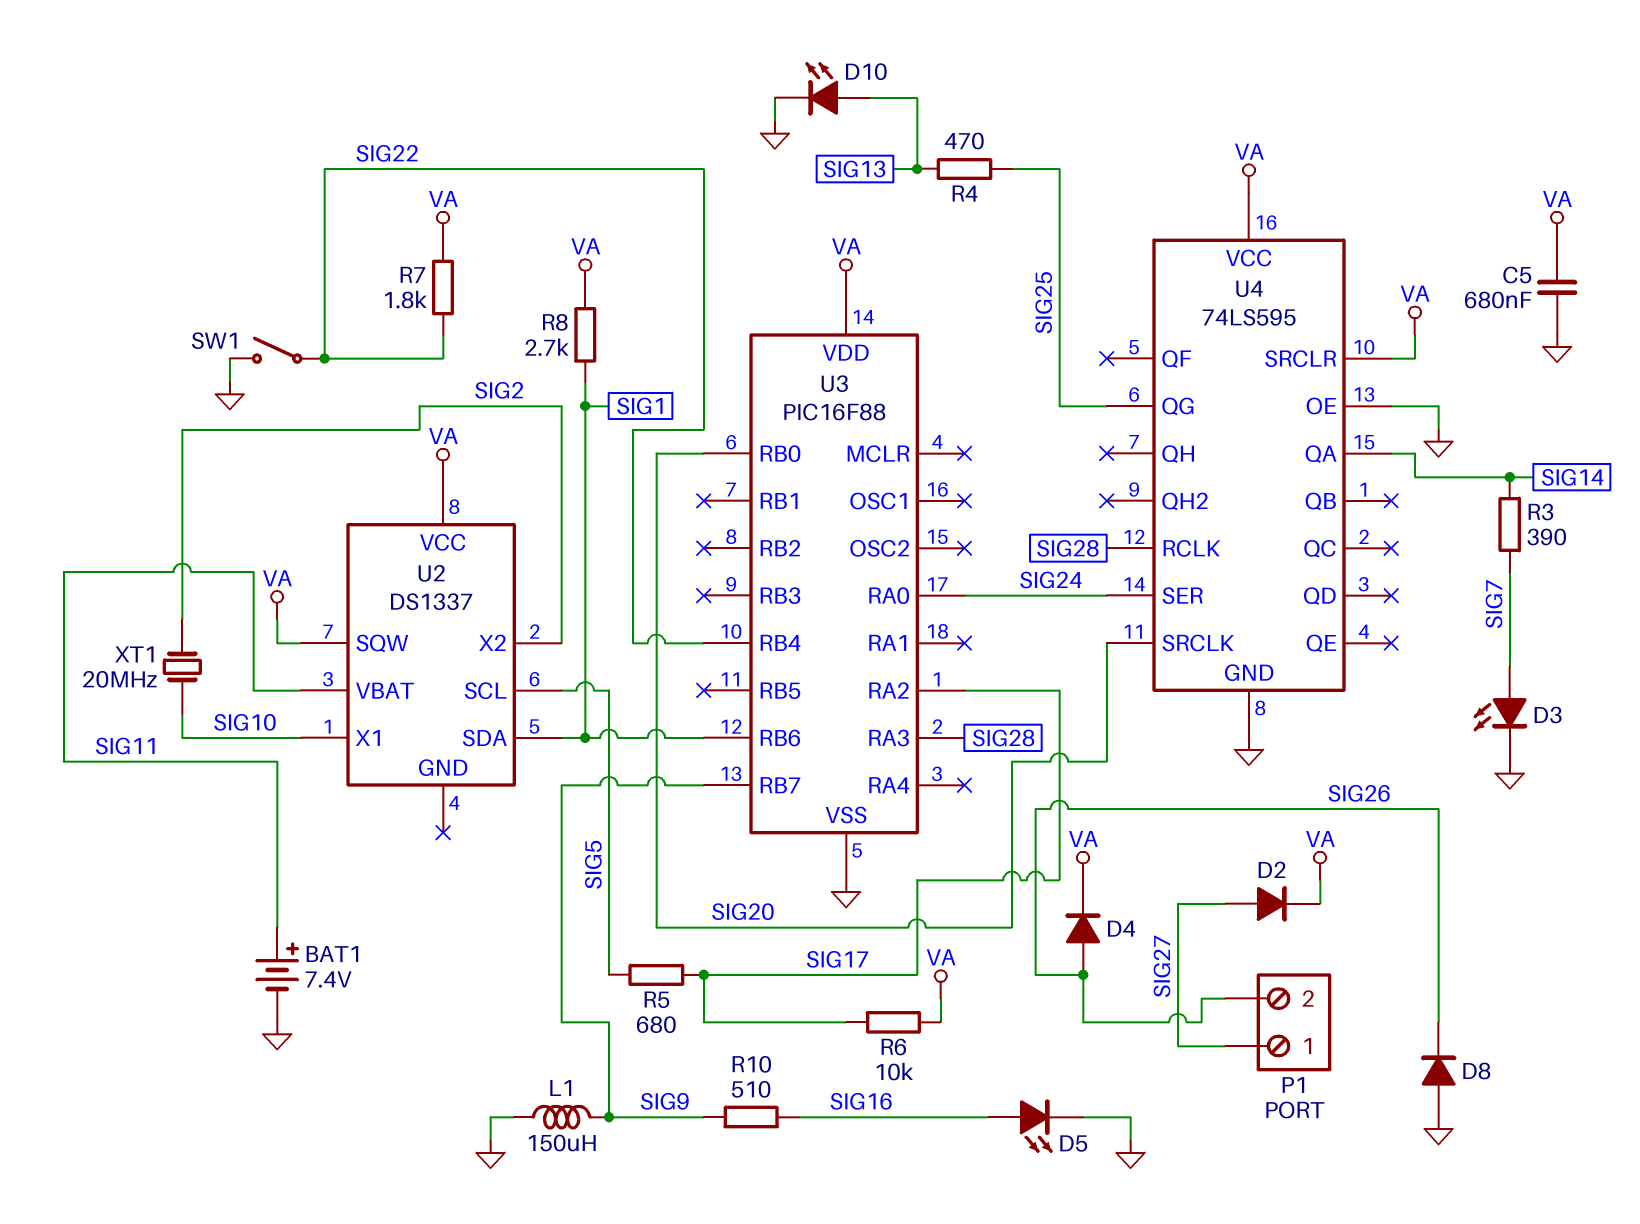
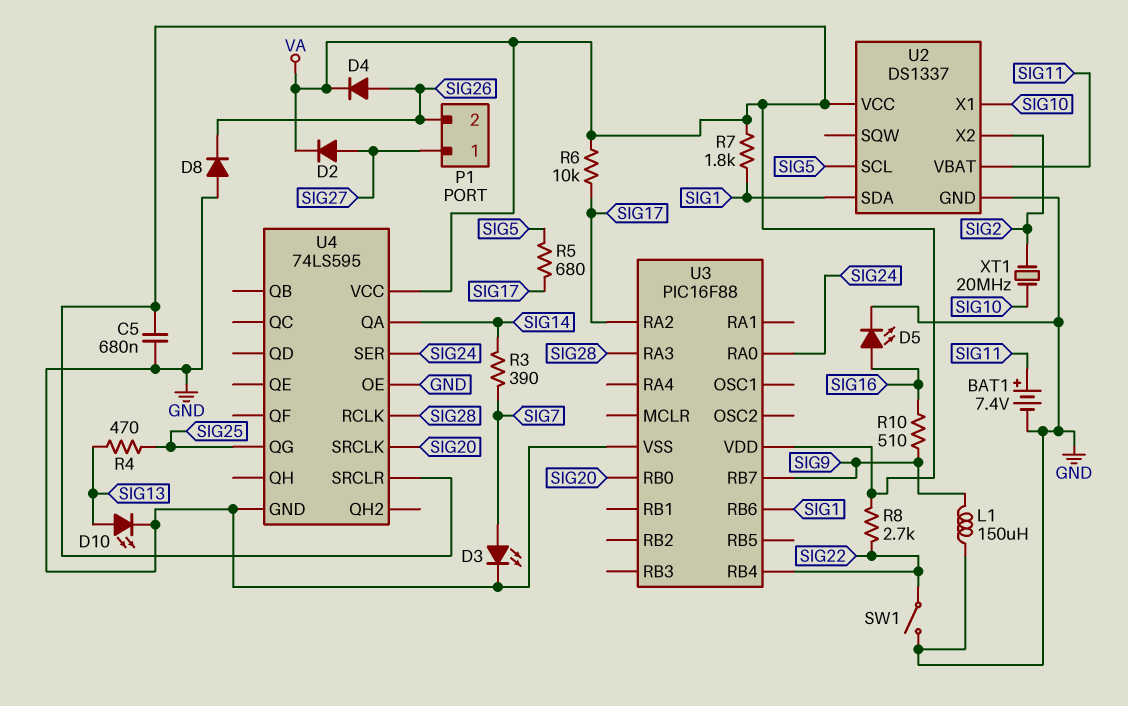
R7: 1.8k (SIG22, VA) -> 1.8k (SIG1, VA)
R8: 2.7k (SIG1, VA) -> 2.7k (SIG22, VA)
U2 pin GND: none -> GND
U2 pin SQW: VA -> none

